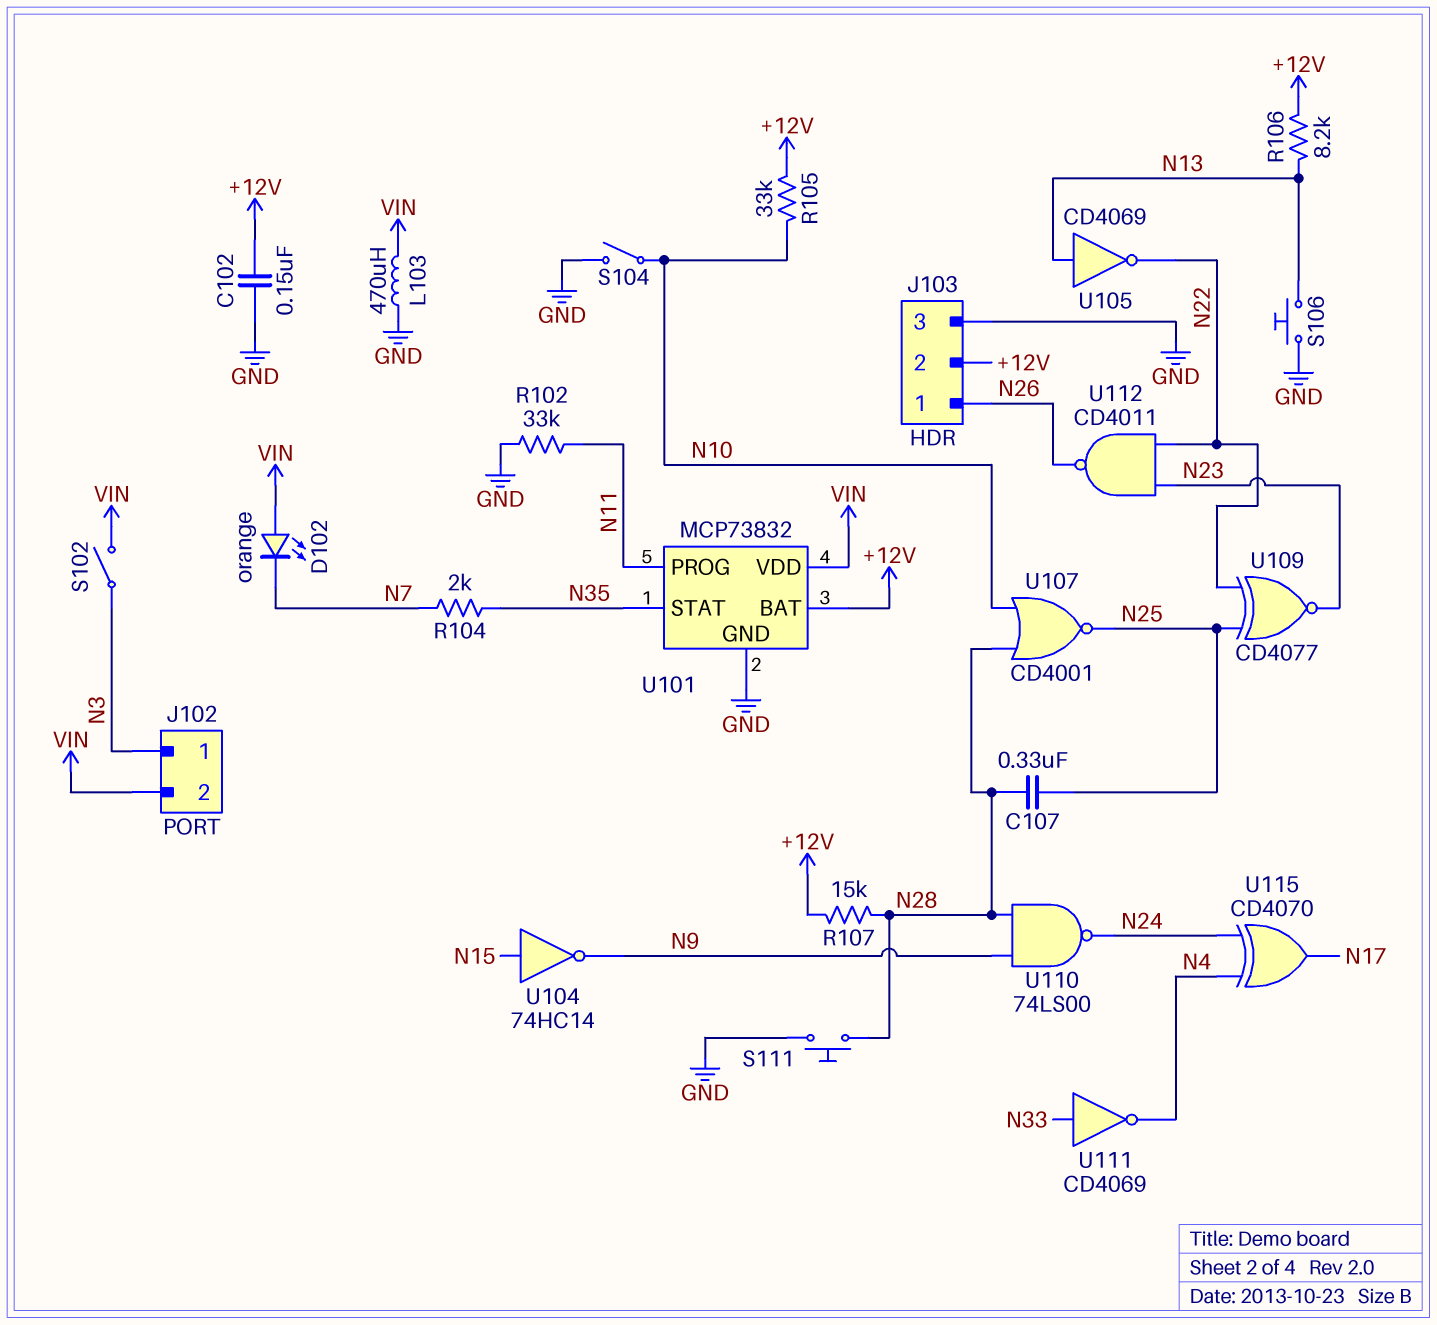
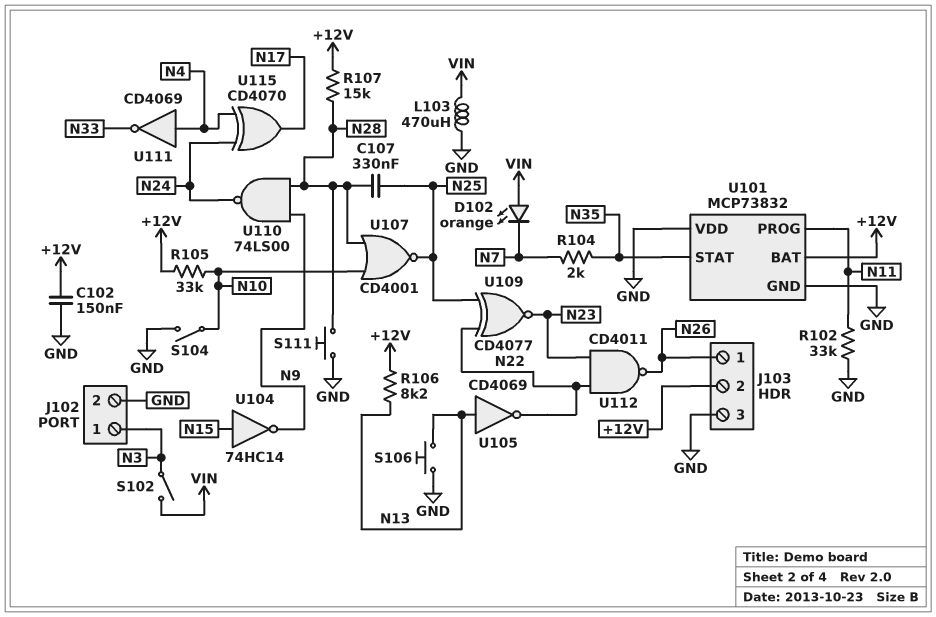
J102 pin 2: VIN -> GND
U101 pin VDD: VIN -> GND
U111: NOT CD4069 (in N33, out N4) -> NOT CD4069 (in N4, out N33)

